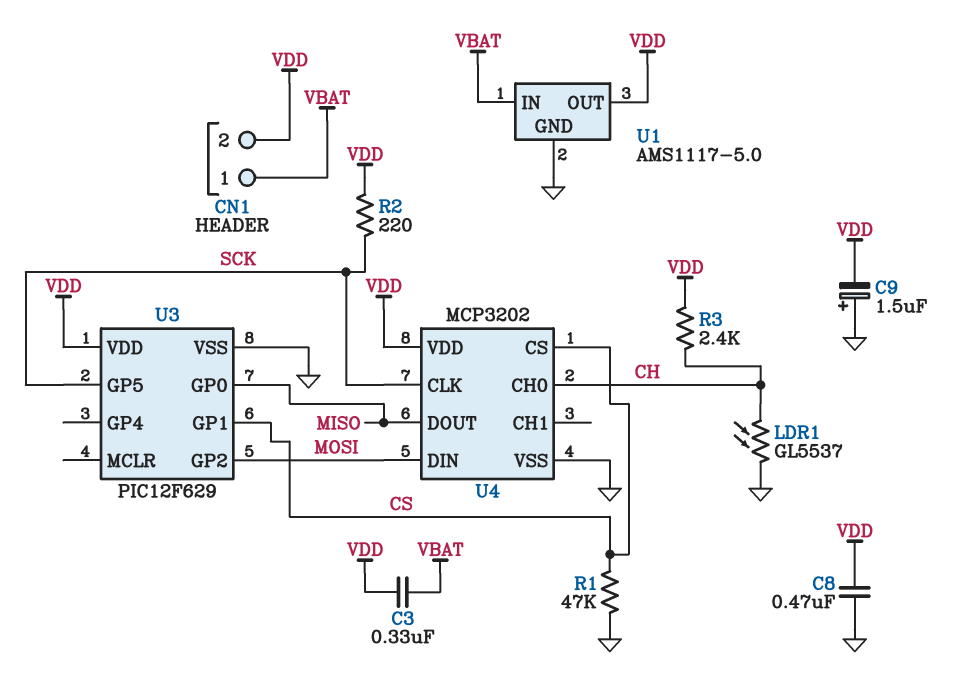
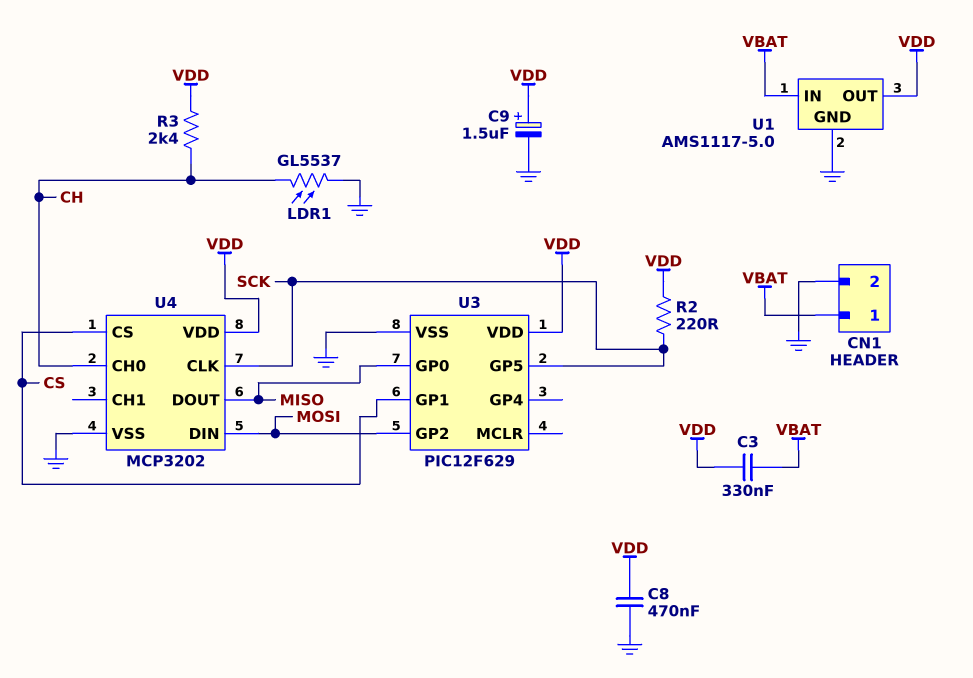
C9: 1.5uF (plus GND, minus VDD) -> 1.5uF (plus VDD, minus GND)
CN1 pin 2: VDD -> GND
R1: 47k (CS, GND) -> none

